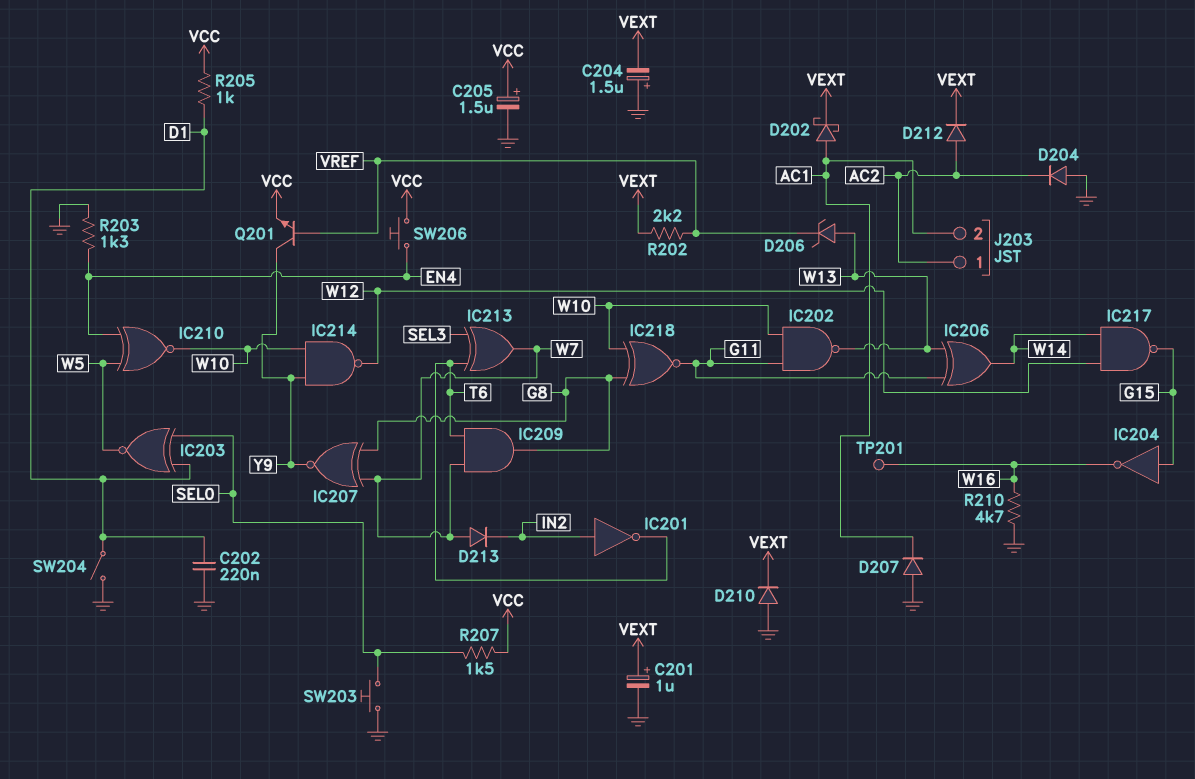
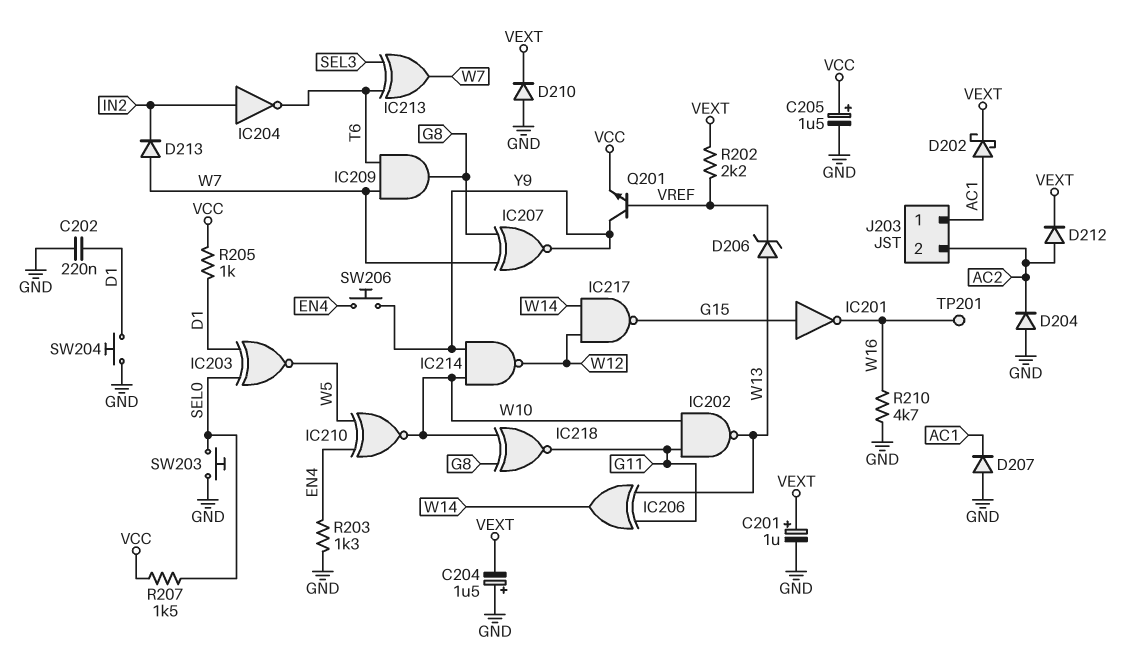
IC201: NOT (in IN2, out T6) -> NOT (in G15, out W16)
IC204: NOT (in G15, out W16) -> NOT (in IN2, out T6)
J203 pin 1: AC2 -> AC1
J203 pin 2: AC1 -> AC2
SW204: switch (D1, GND) -> button (D1, GND)
SW206: button (EN4, VCC) -> button (EN4, Y9)

